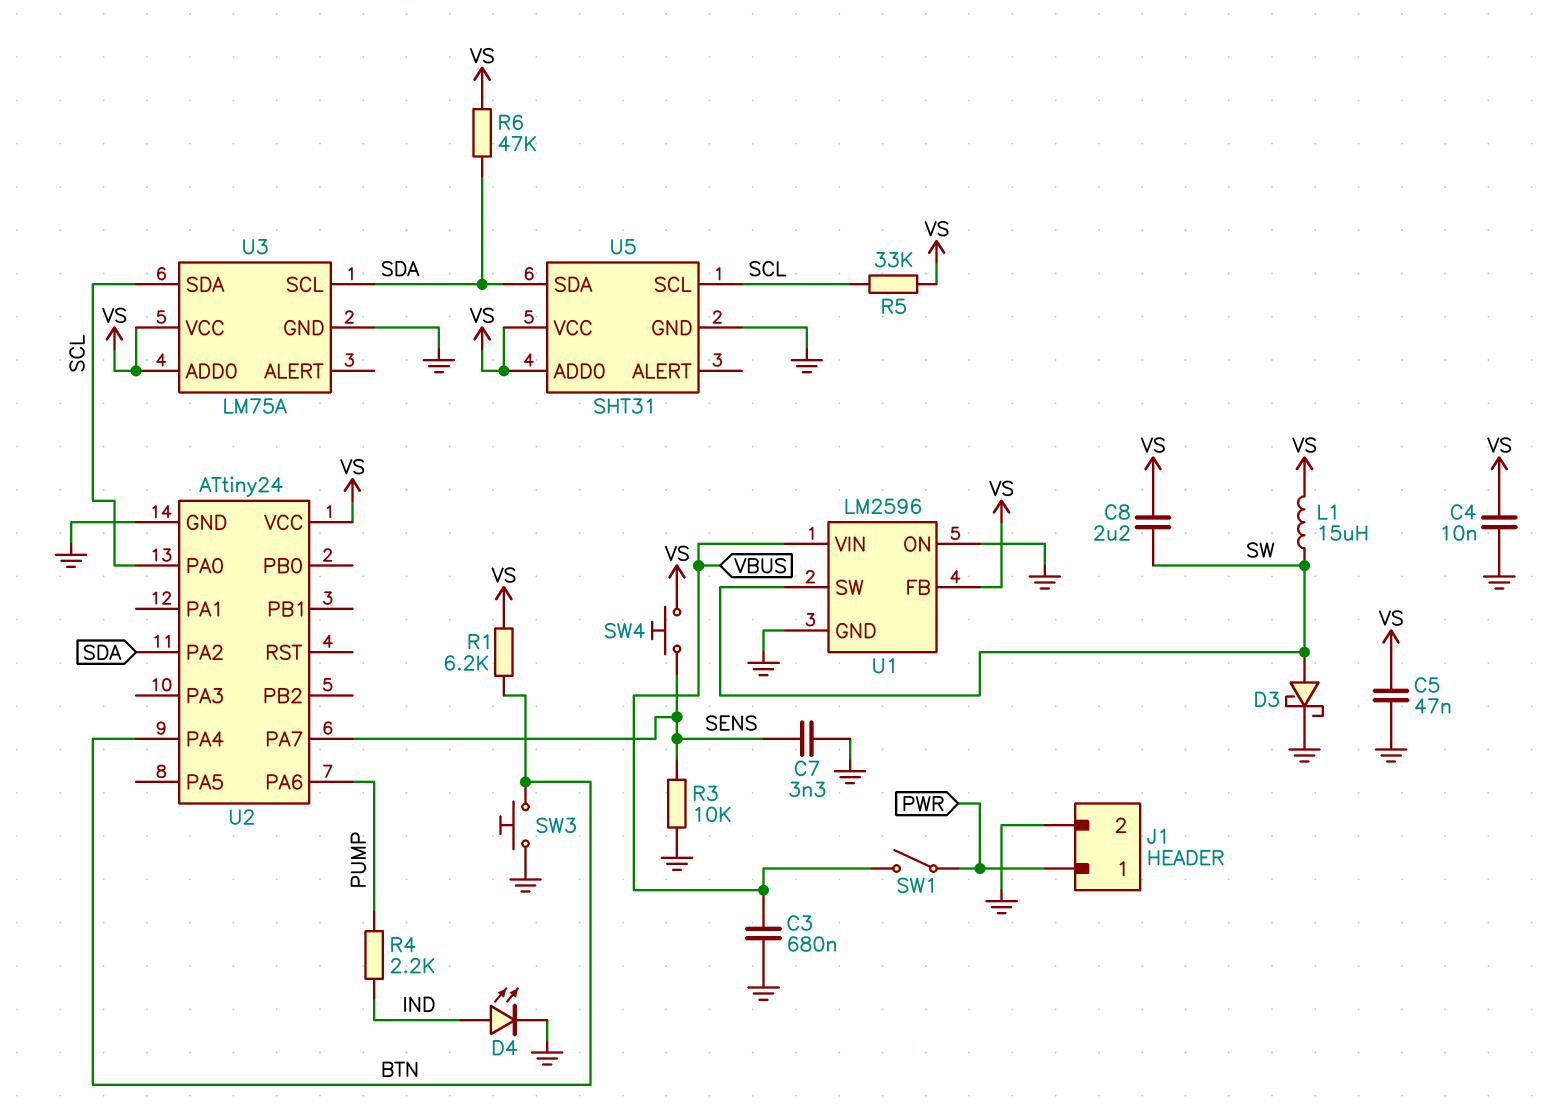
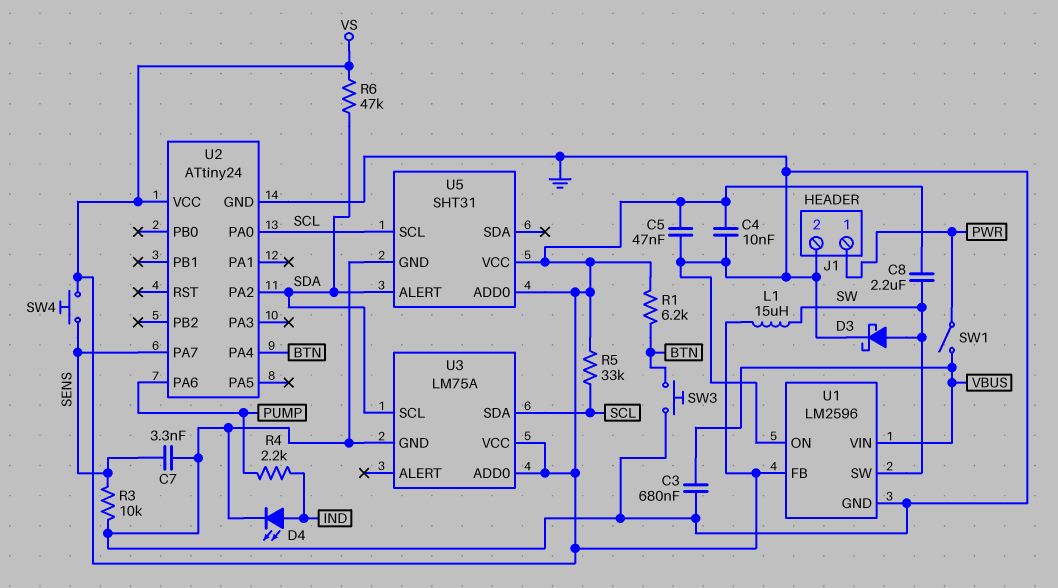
U5 pin ALERT: none -> SDA
U5 pin SDA: SDA -> none

